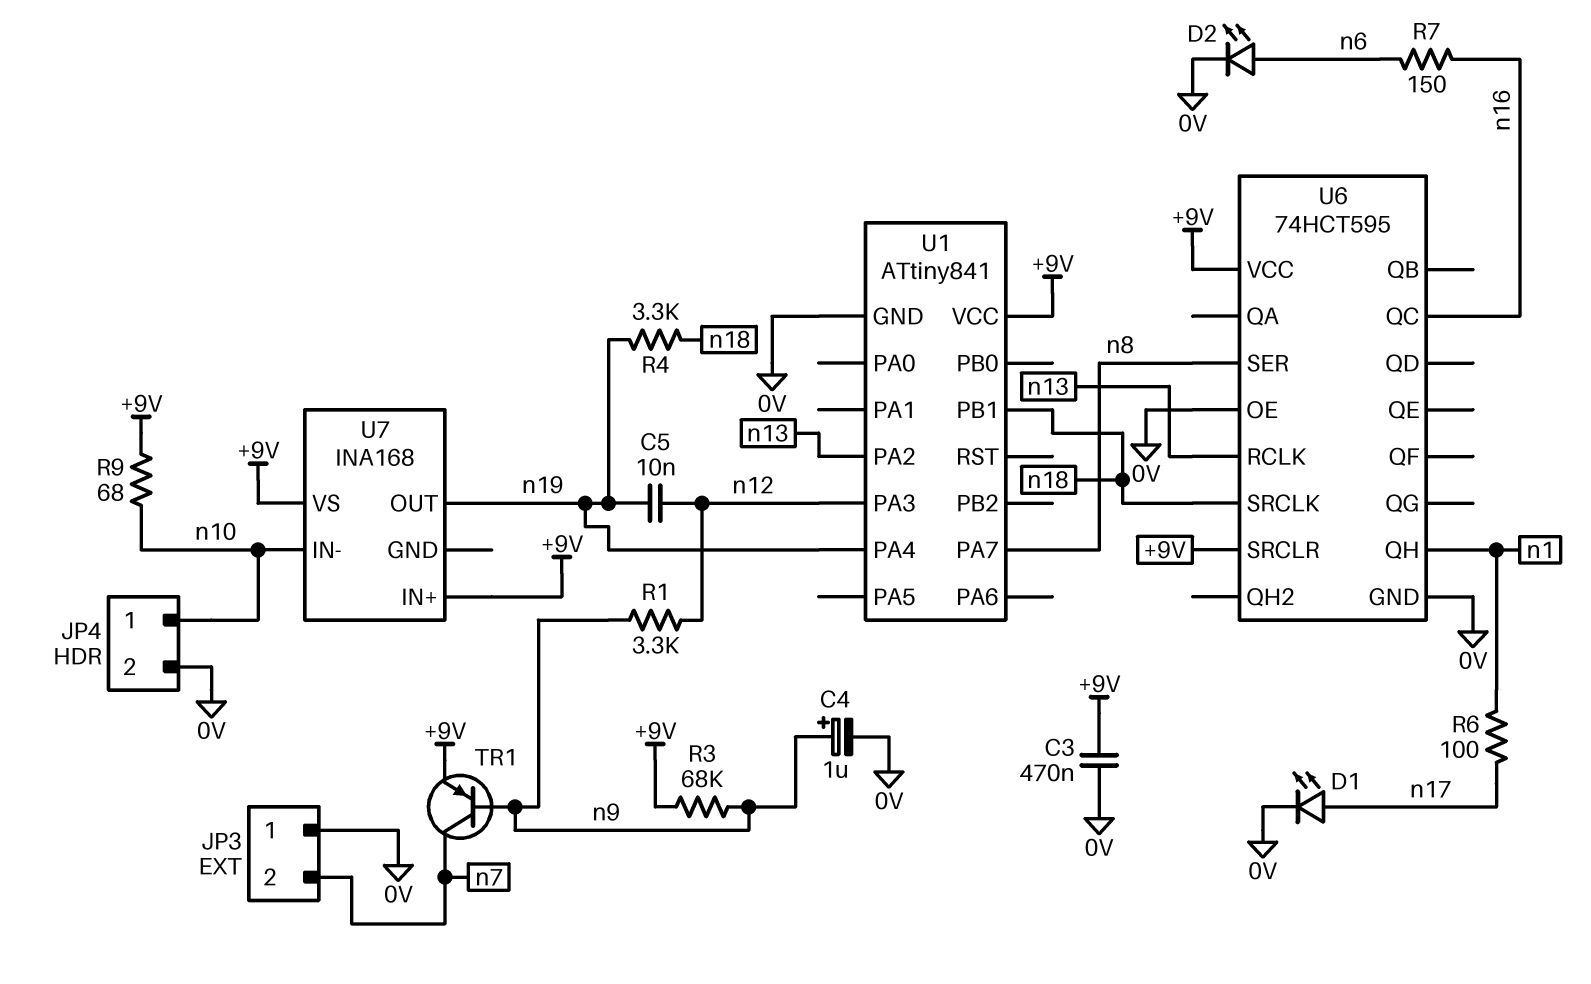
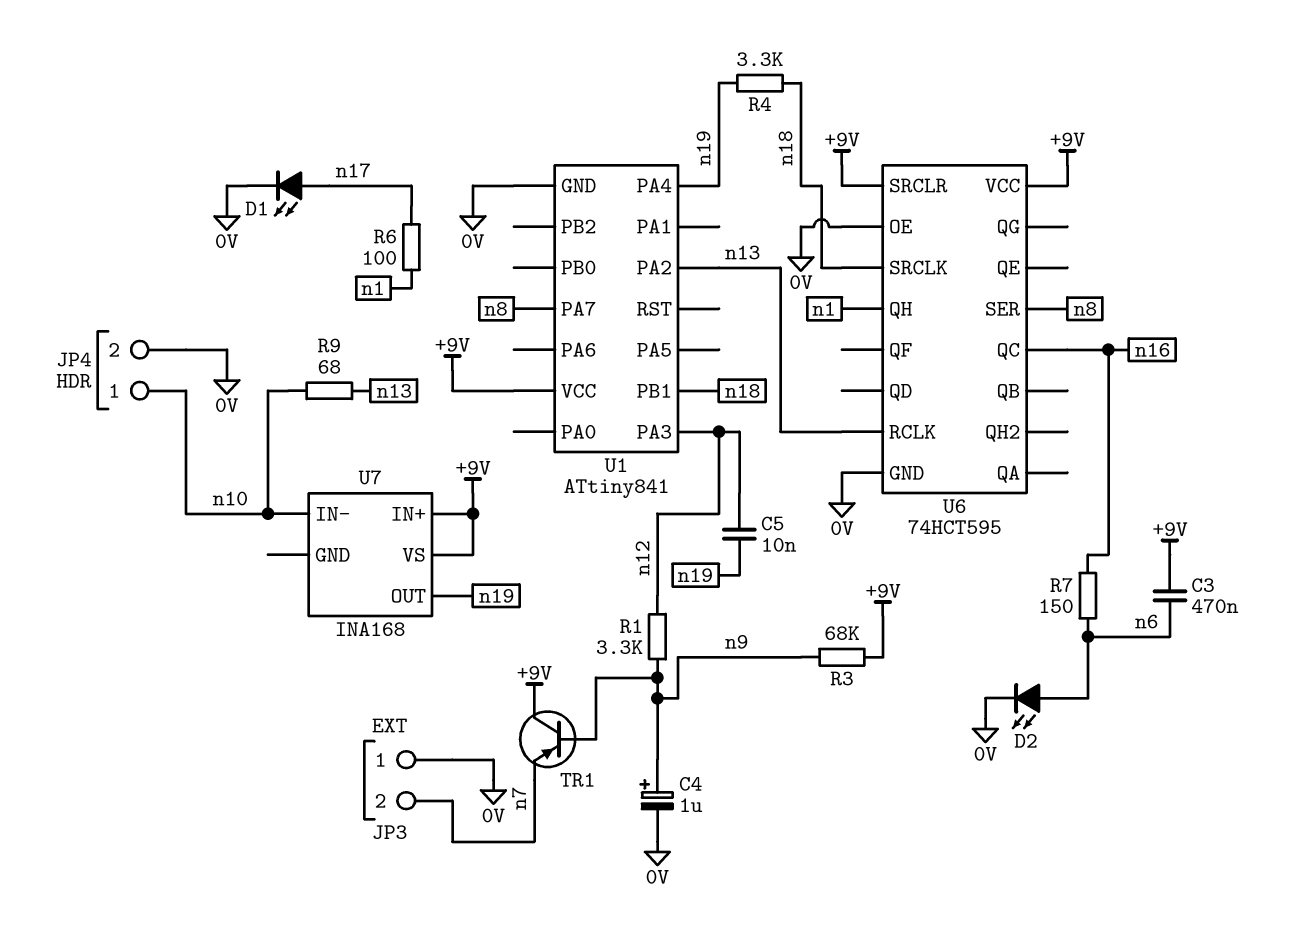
C3: 470nF (+9V, 0V) -> 470nF (+9V, n6)
R9: 68 (+9V, n10) -> 68 (n10, n13)
TR1: PNP (B n9, C n7, E +9V) -> PNP (B n9, C +9V, E n7)

